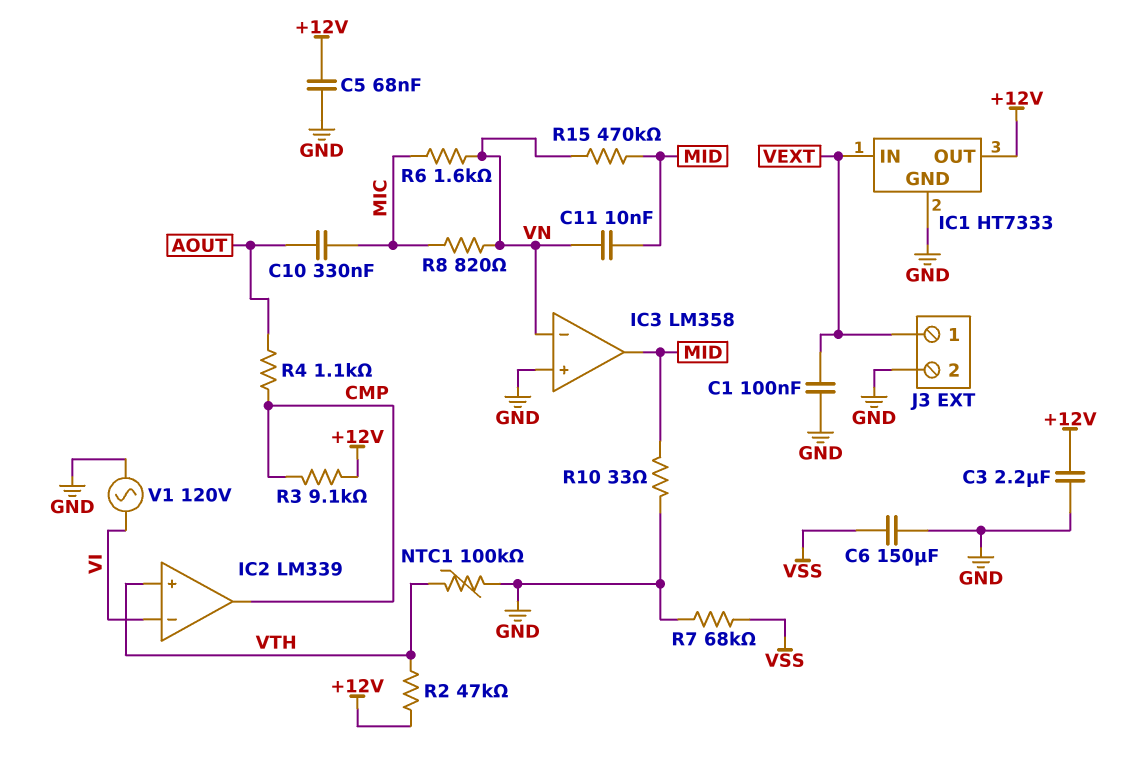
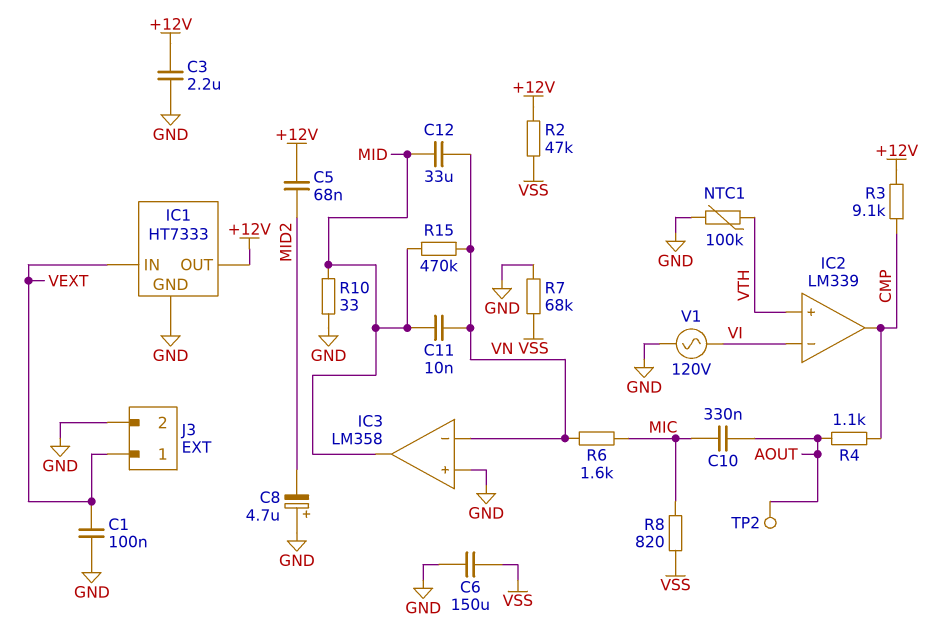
C5: 68nF (+12V, GND) -> 68nF (+12V, MID2)
C8: none -> 4.7uF (plus GND, minus MID2)
C12: none -> 33uF (MID, VN)
R2: 47k (+12V, VTH) -> 47k (+12V, VSS)
R8: 820 (MIC, VN) -> 820 (MIC, VSS)
TP2: none -> test point (AOUT)

